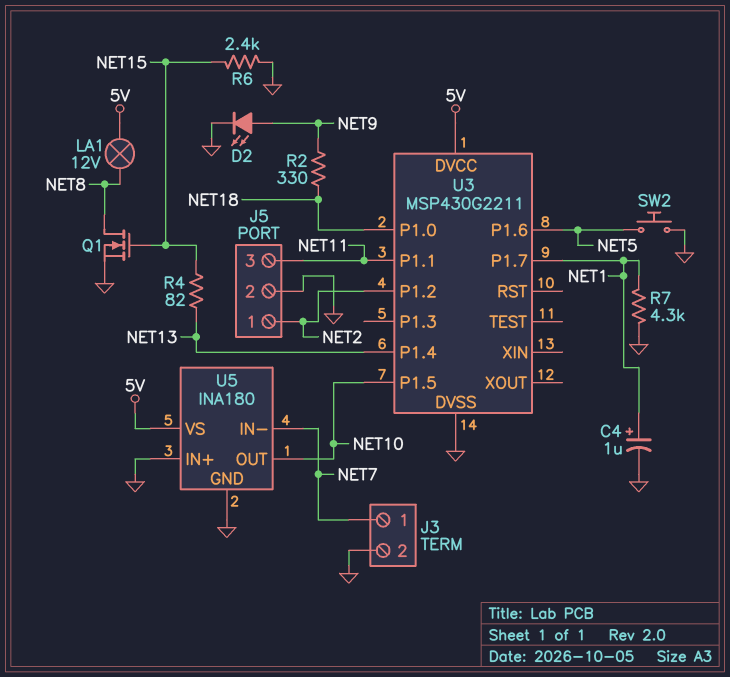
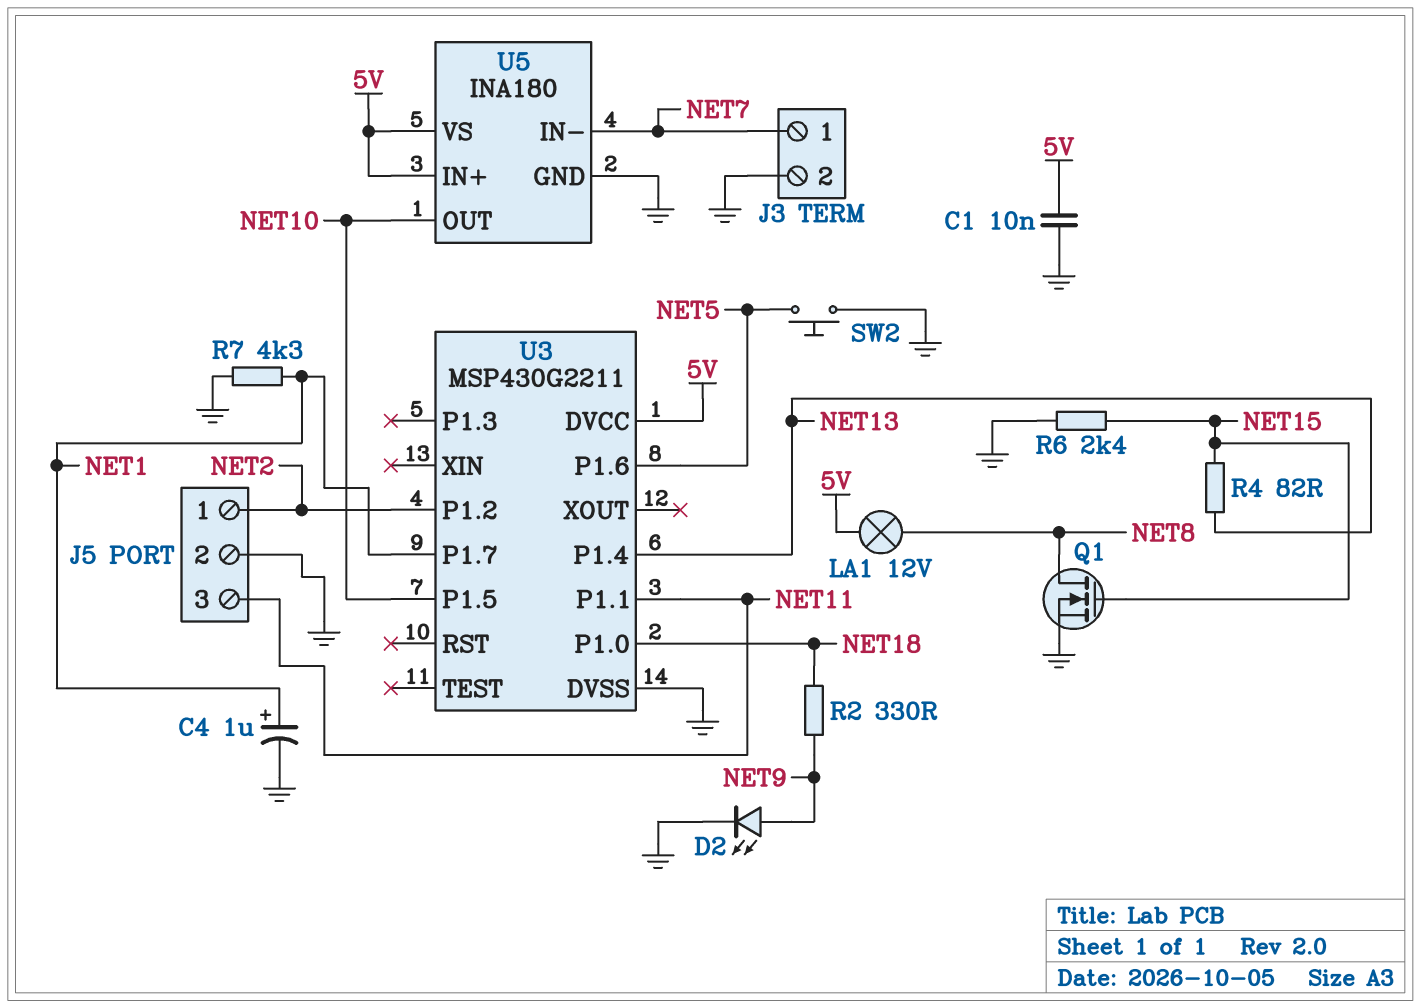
C1: none -> 10nF (5V, GND)
U5 pin IN+: GND -> 5V

